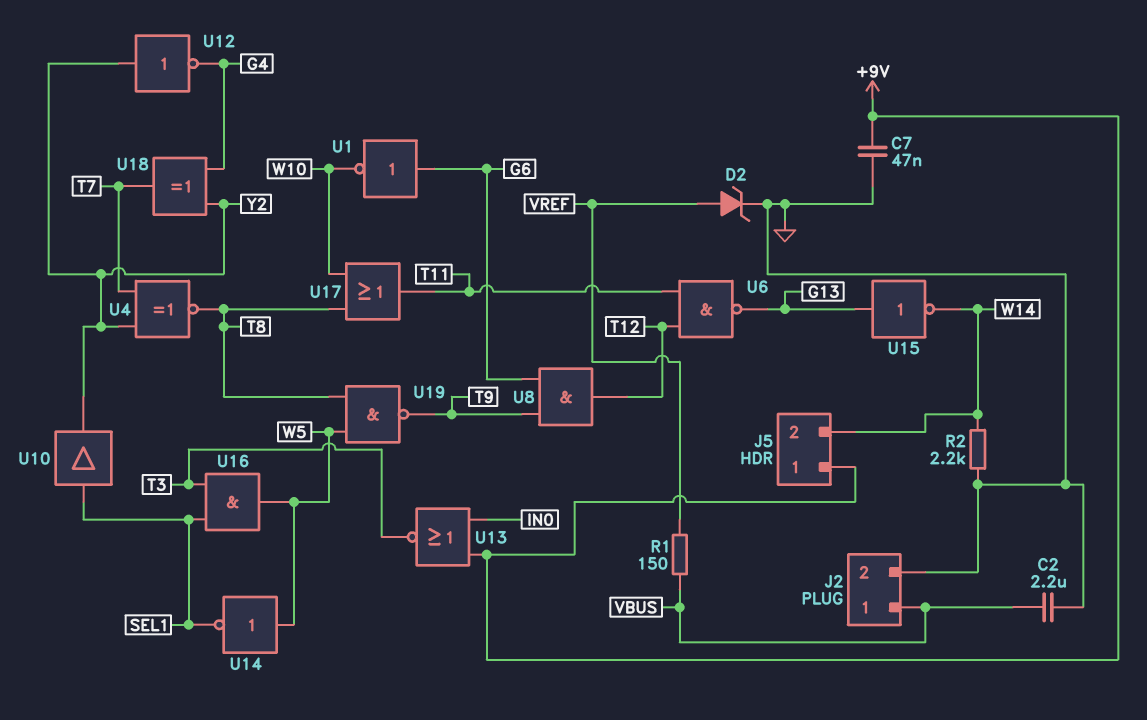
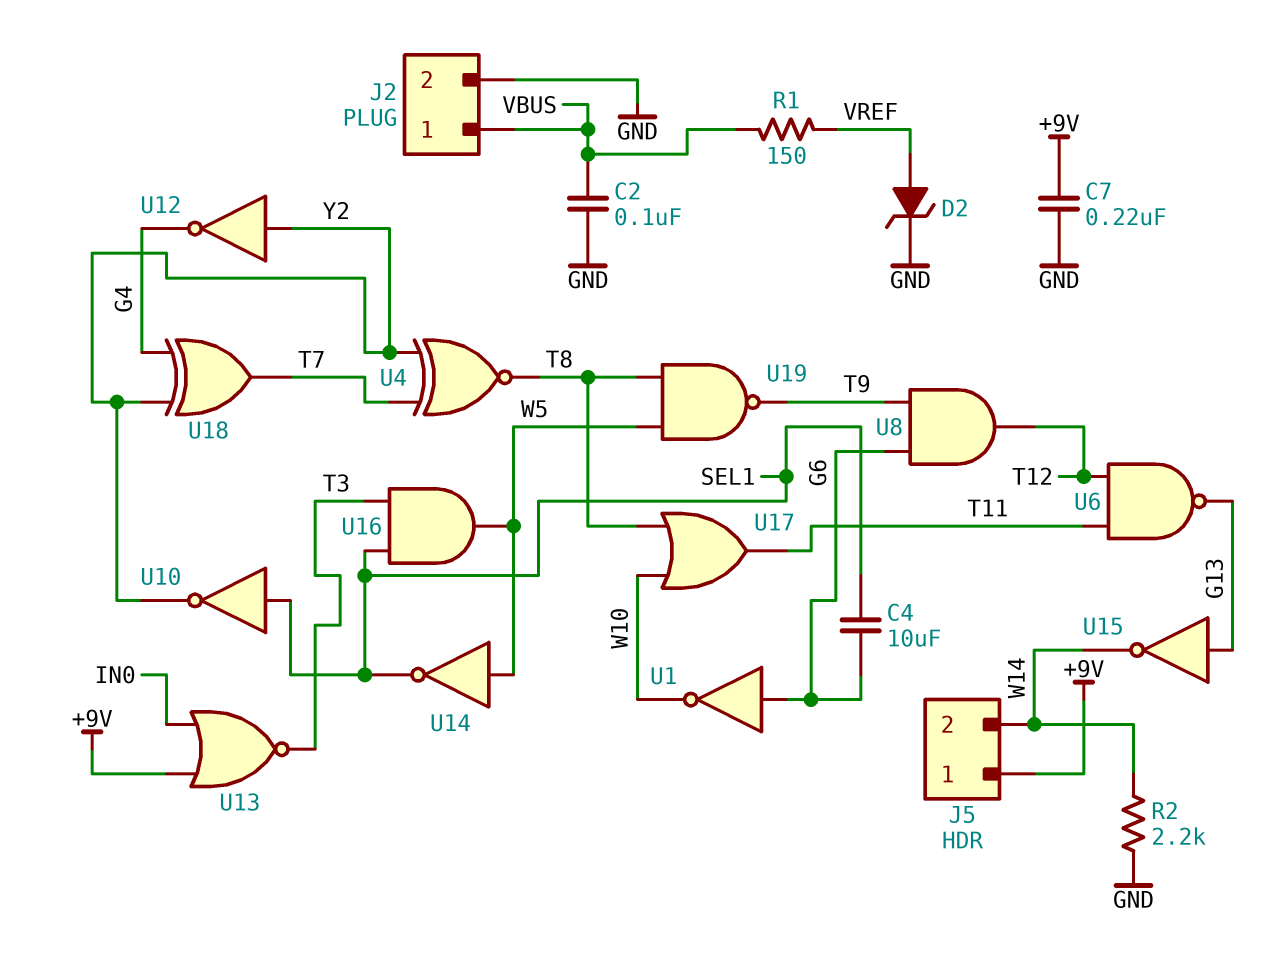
C2: 2.2uF (GND, VBUS) -> 100nF (GND, VBUS)
C4: none -> 10uF (G6, SEL1)
C7: 47nF (+9V, GND) -> 220nF (+9V, GND)
U10: buffer (in SEL1, out Y2) -> NOT (in SEL1, out Y2)

